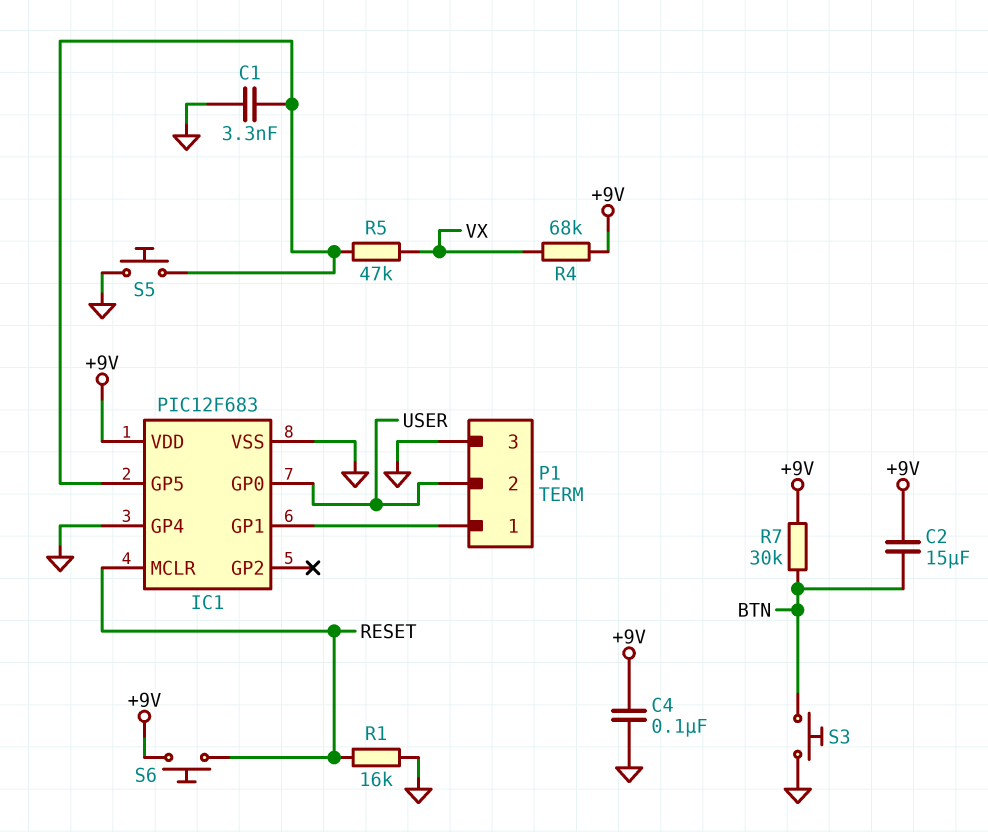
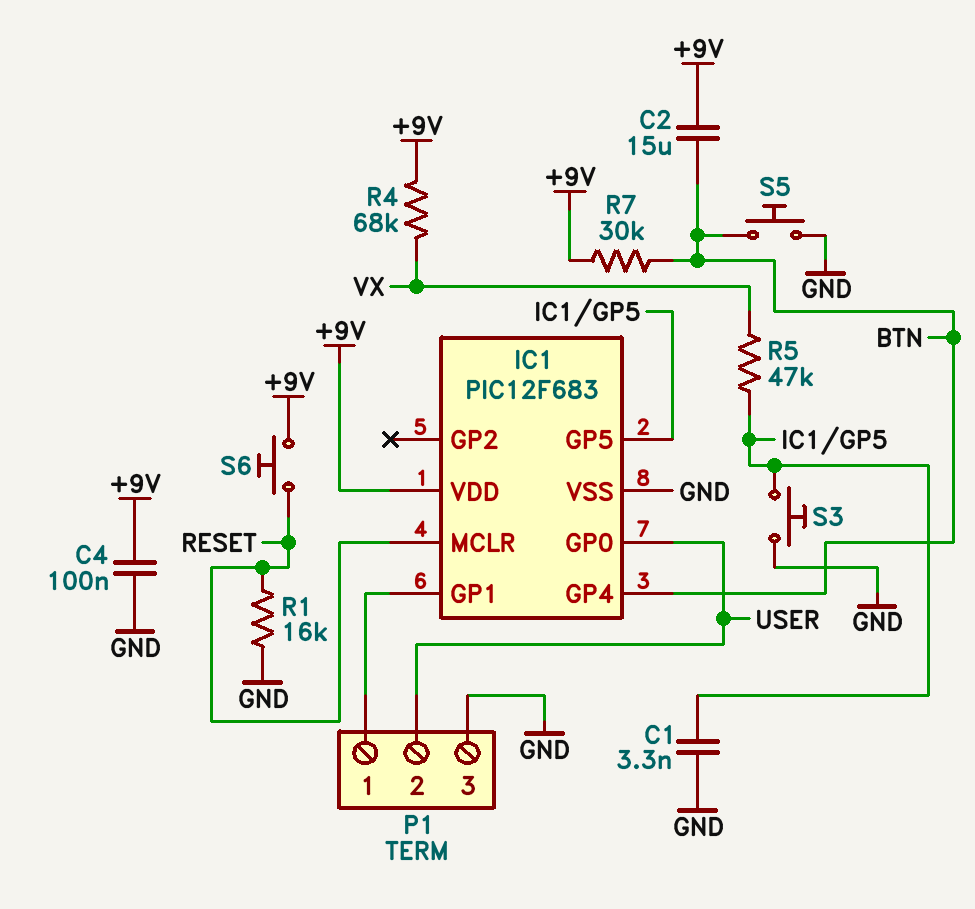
IC1 pin GP4: GND -> BTN
S3: button (BTN, GND) -> button (GND, IC1/GP5)
S5: button (GND, IC1/GP5) -> button (BTN, GND)

